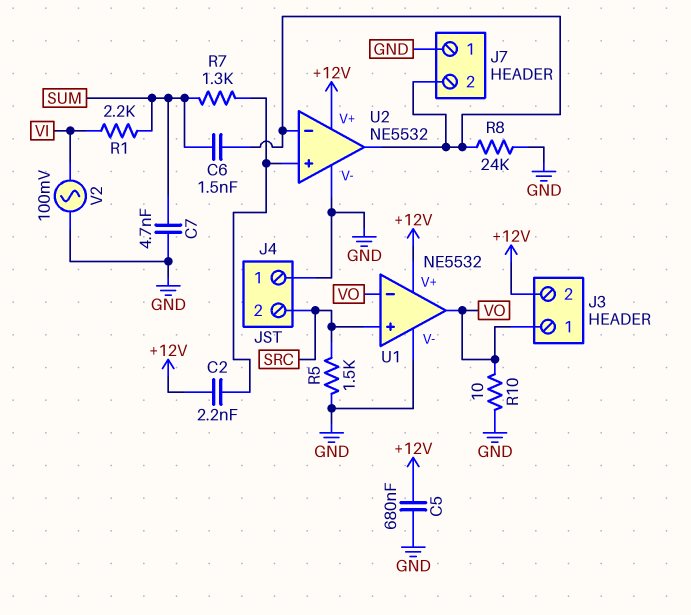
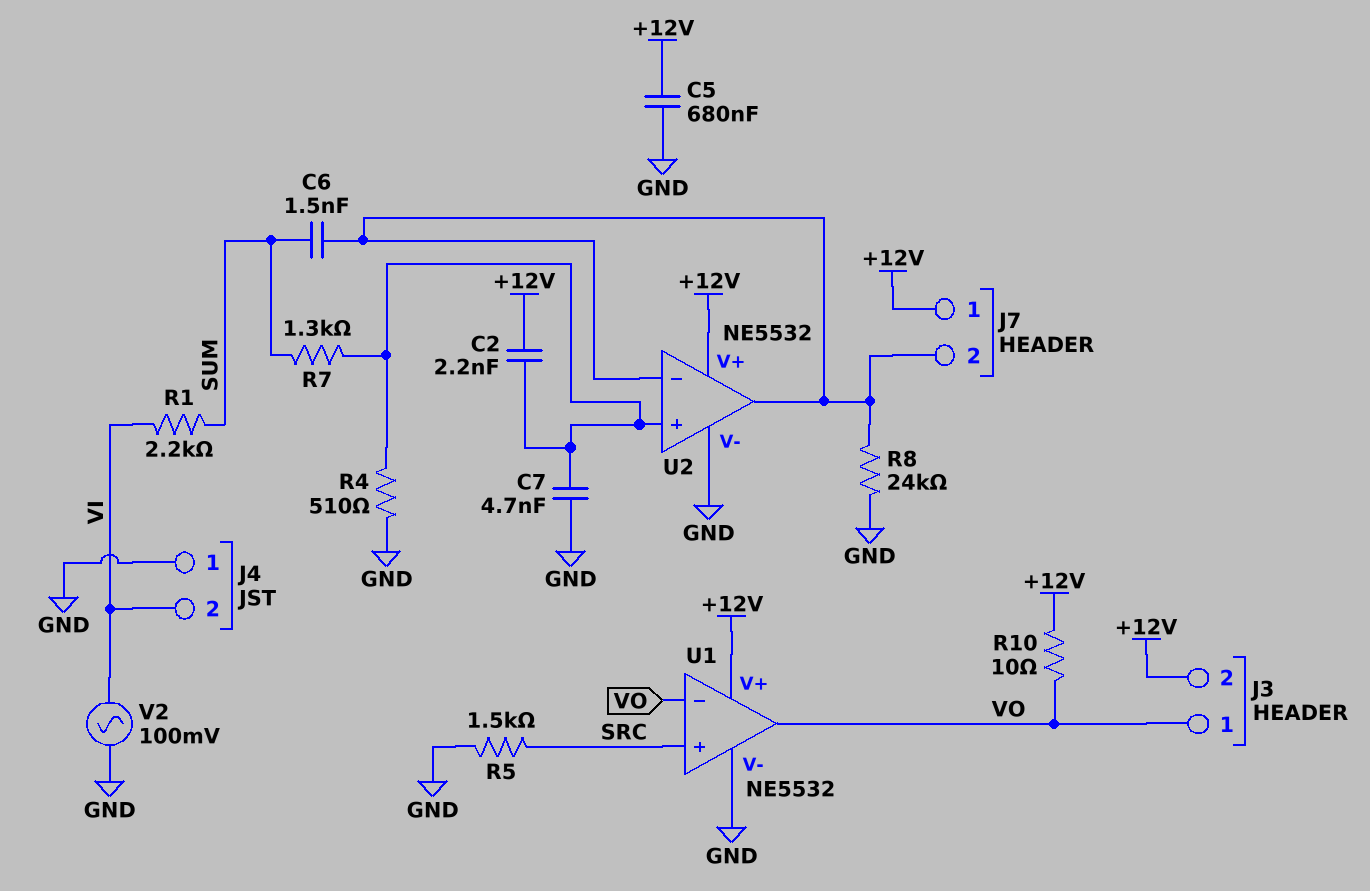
C7: 4.7nF (GND, SUM) -> 4.7nF (GND, U2/in+)
J4 pin 2: SRC -> VI
J7 pin 1: GND -> +12V
R4: none -> 510 (GND, U2/in+)
R10: 10 (GND, VO) -> 10 (+12V, VO)

